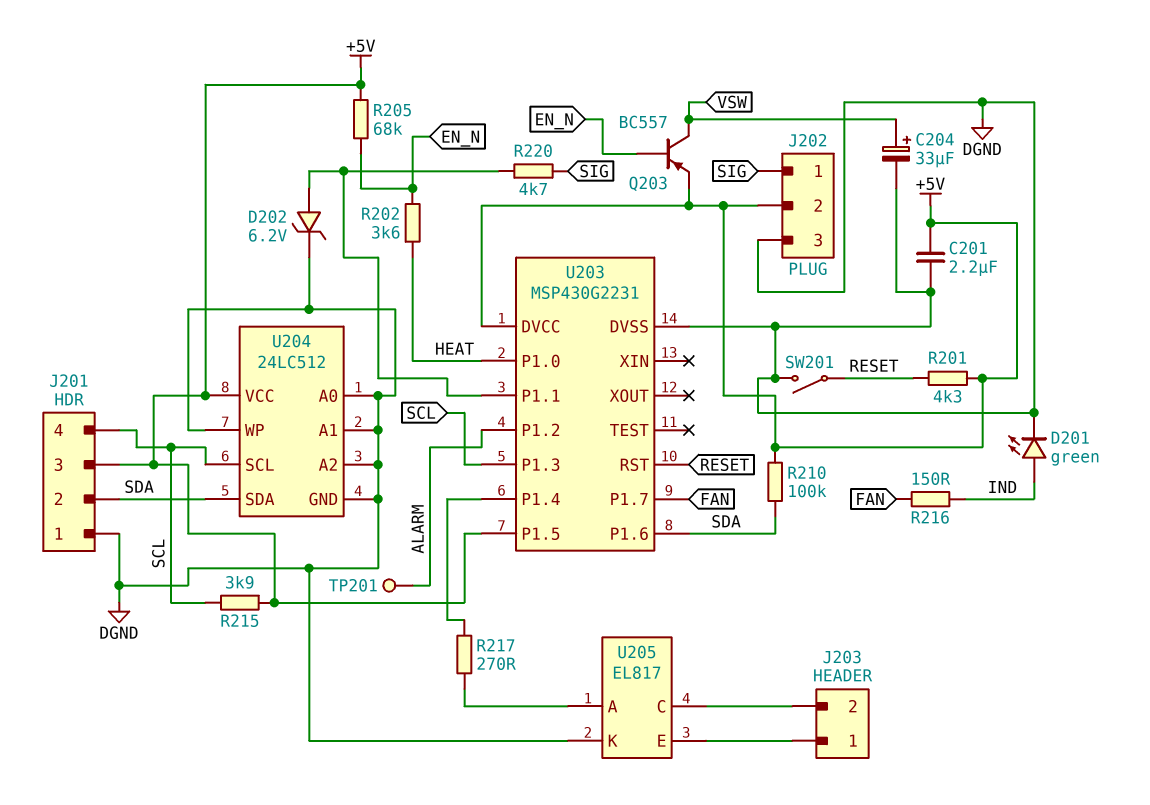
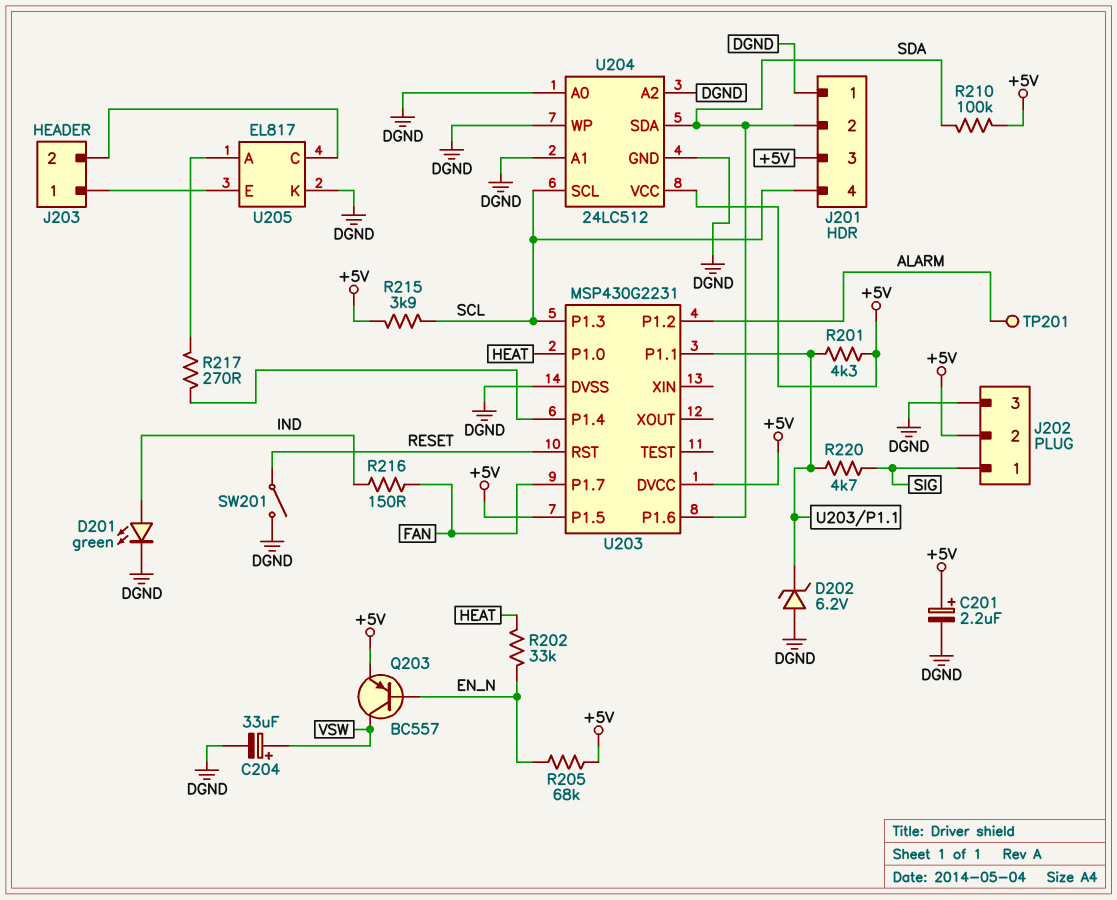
C201: 2.2uF (+5V, DGND) -> 2.2uF (plus +5V, minus DGND)
D202: zener 6.2V (A U203/P1.1, K DGND) -> zener 6.2V (A DGND, K U203/P1.1)
R201: 4.3k (+5V, RESET) -> 4.3k (+5V, U203/P1.1)
R202: 3.6k (EN_N, HEAT) -> 33k (EN_N, HEAT)

